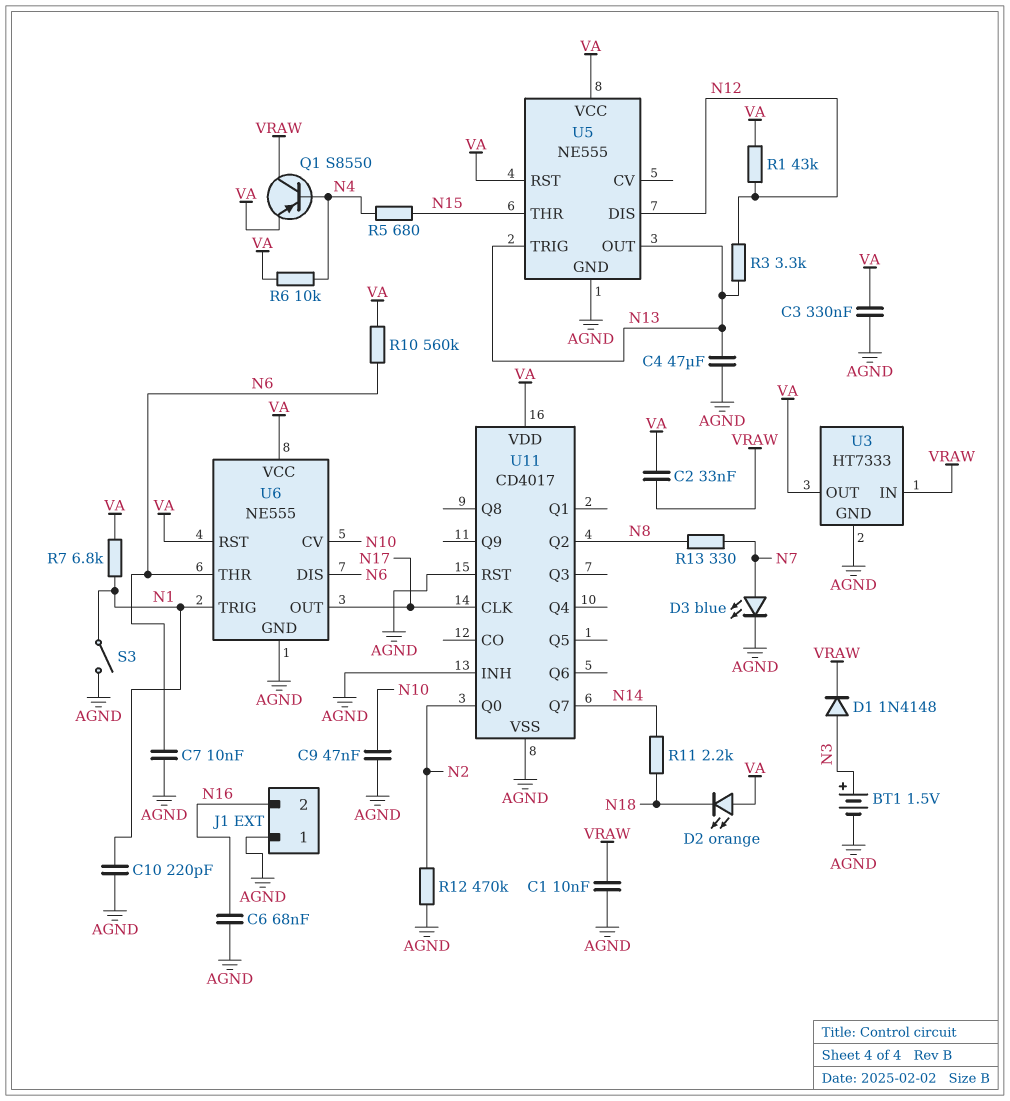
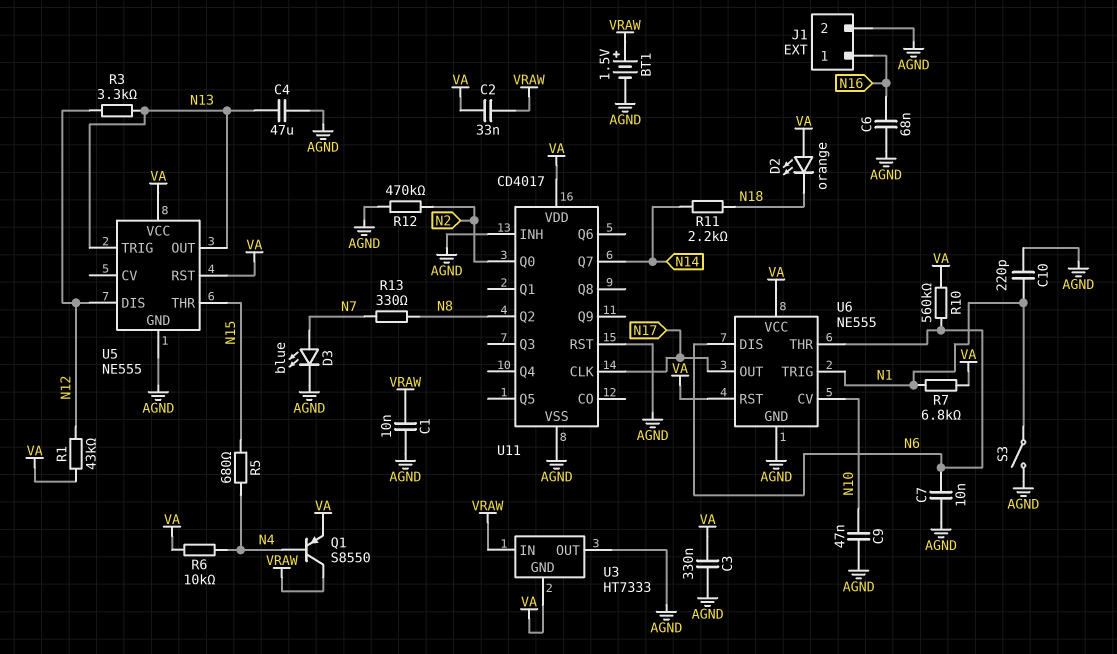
BT1: 1.5V (plus N3, minus AGND) -> 1.5V (plus VRAW, minus AGND)
D1: diode 1N4148 (A N3, K VRAW) -> none
J1 pin 1: AGND -> N16
J1 pin 2: N16 -> AGND
U3 pin GND: AGND -> VA
U3 pin OUT: VA -> AGND

